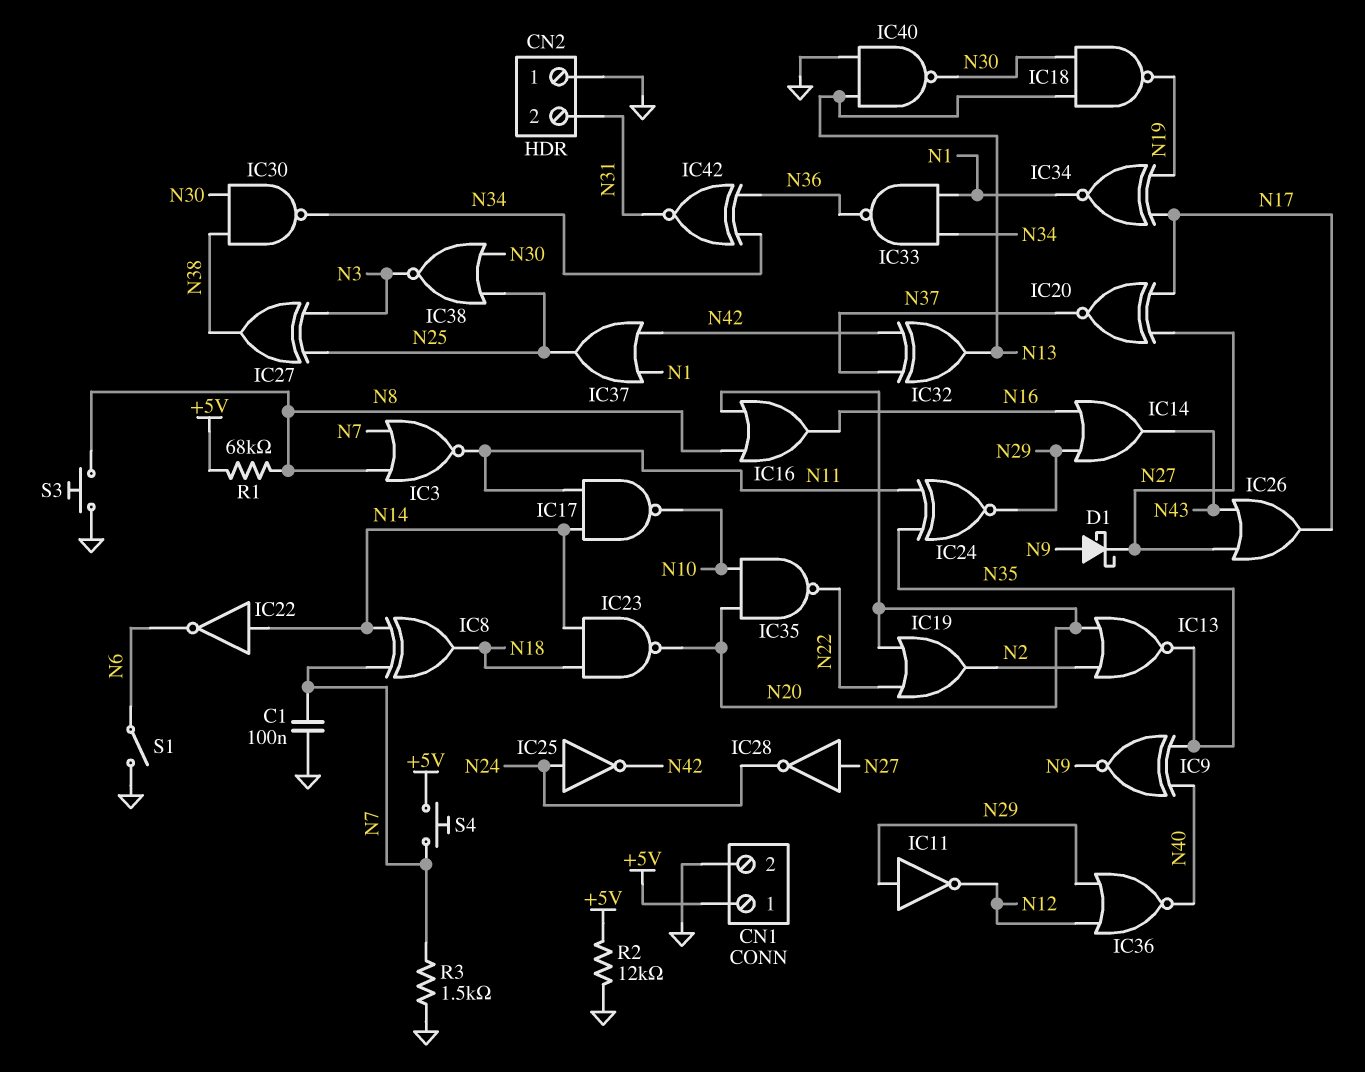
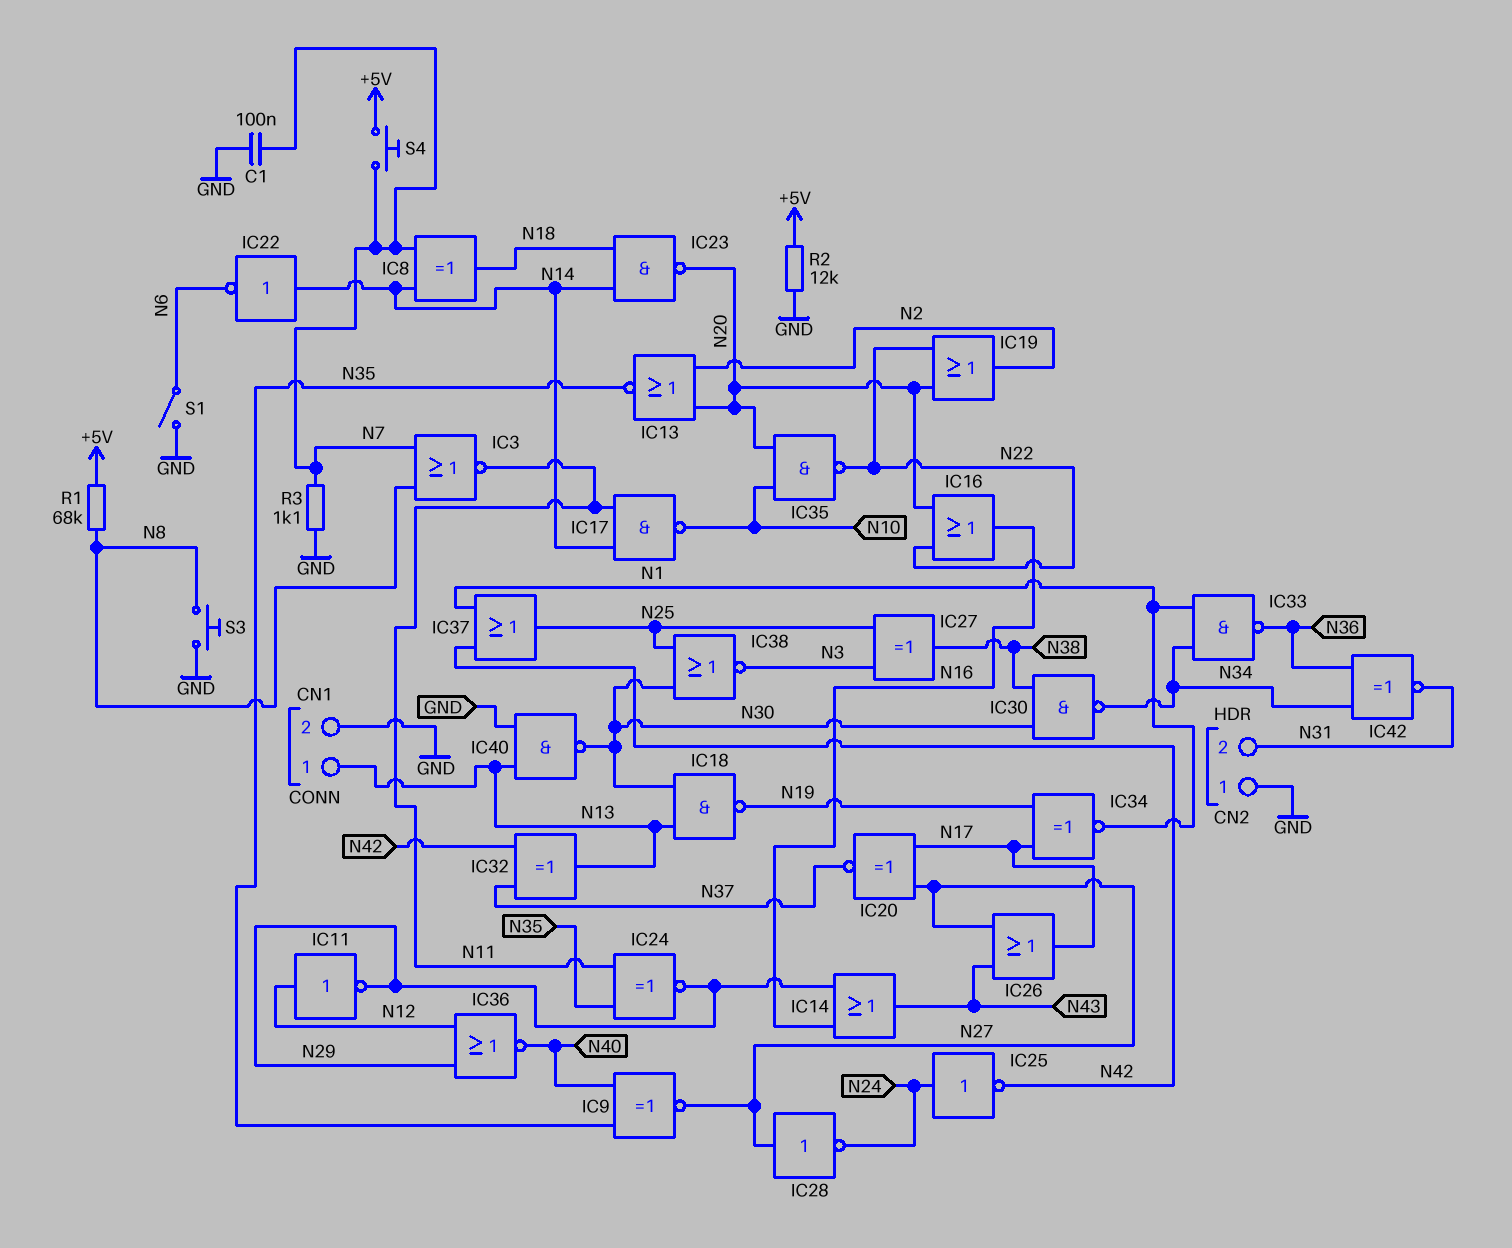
CN1 pin 1: +5V -> N13
D1: schottky (A N9, K N27) -> none
IC9: XNOR (in N35, in N40, out N9) -> XNOR (in N35, in N40, out N27)
IC11: NOT (in N29, out N12) -> NOT (in N12, out N29)
IC16: OR (in N8, in N20, out N16) -> OR (in N20, in N22, out N16)
R3: 1.5k (GND, N7) -> 1.1k (GND, N7)

